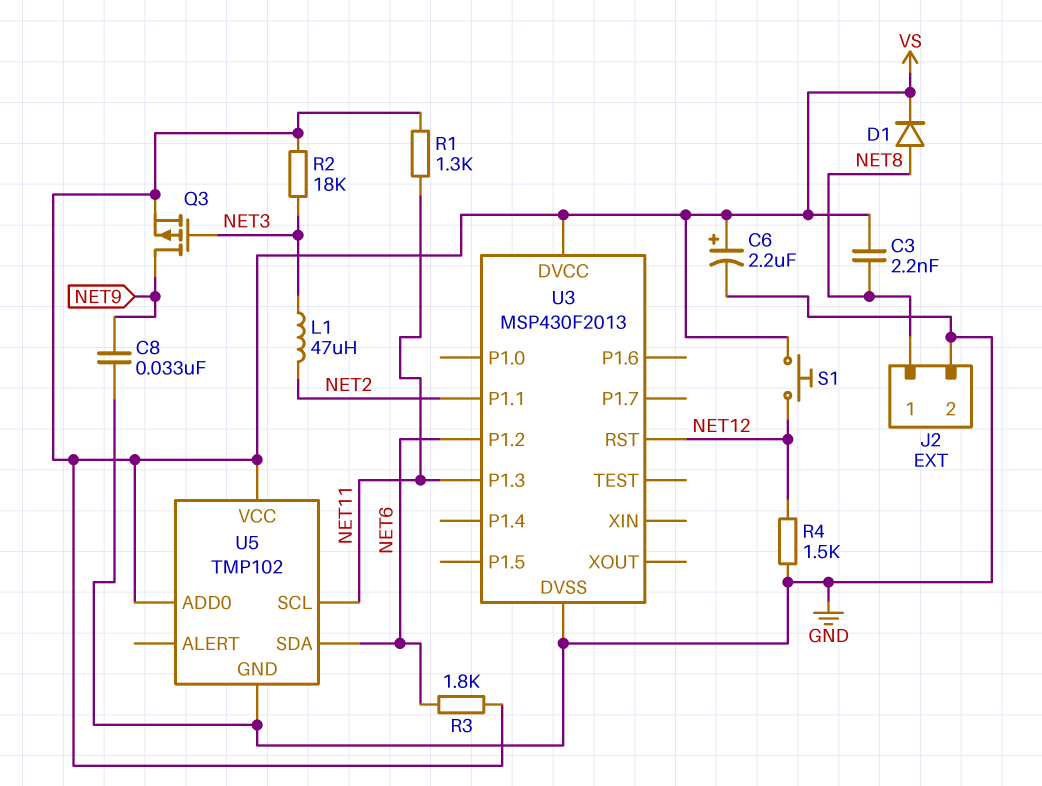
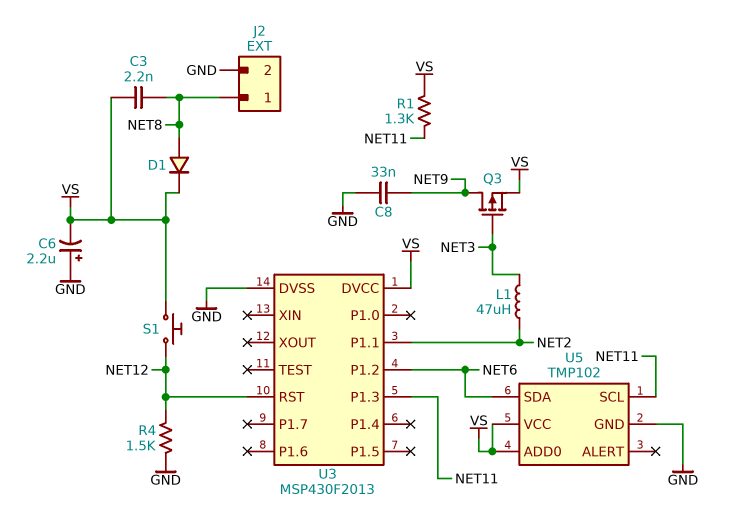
C6: 2.2uF (plus VS, minus GND) -> 2.2uF (plus GND, minus VS)
R2: 18k (NET3, VS) -> none
R3: 1.8k (NET6, VS) -> none

